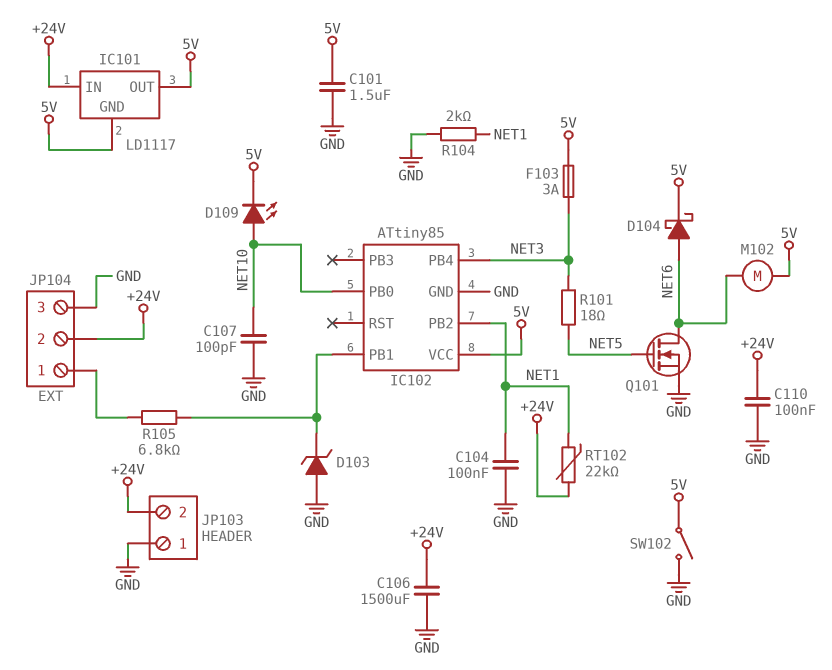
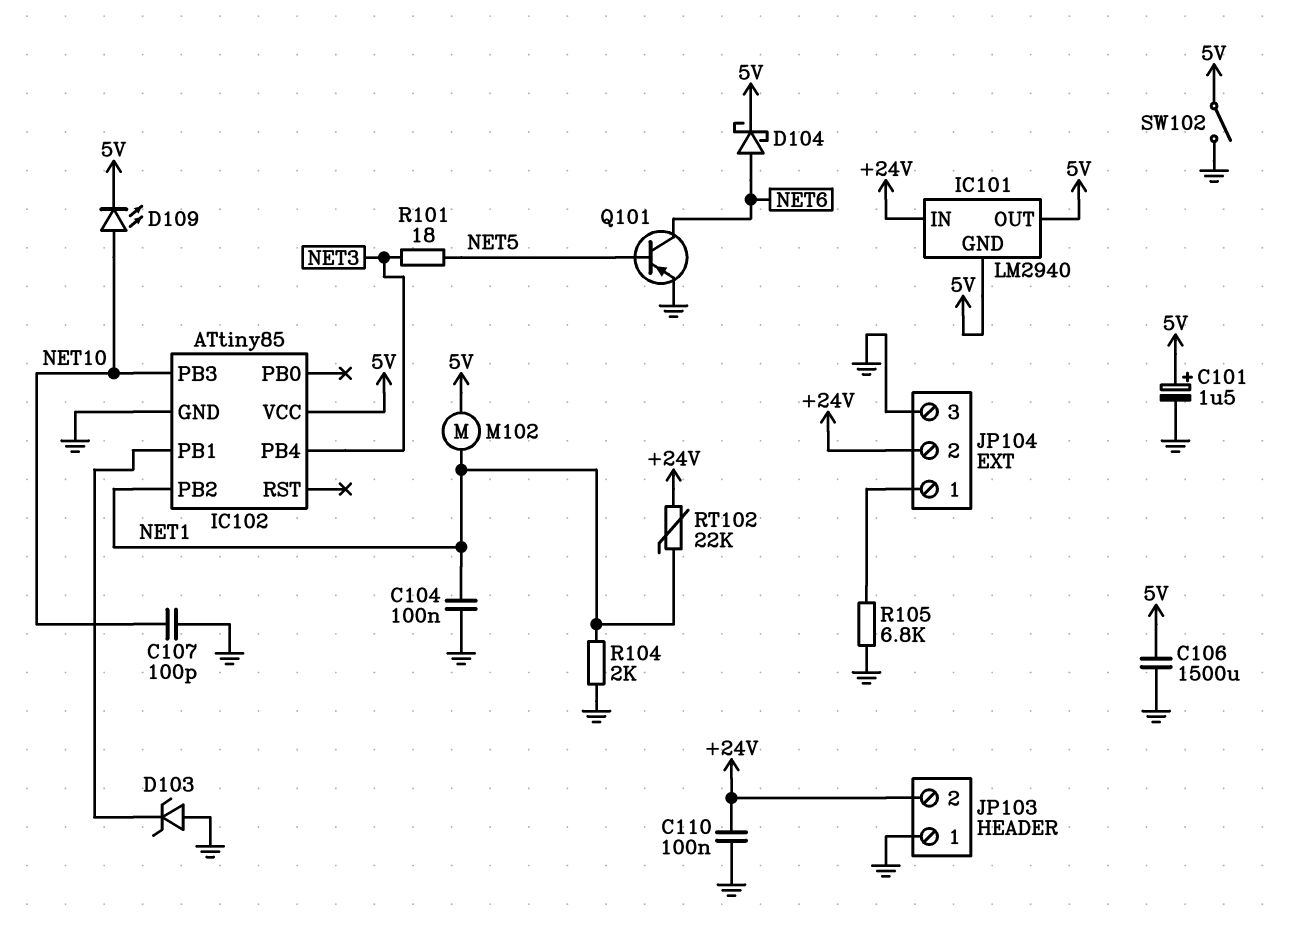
C101: 1.5uF (5V, GND) -> 1.5uF (plus 5V, minus GND)
C106: 1500uF (+24V, GND) -> 1500uF (5V, GND)
F103: 3A (5V, NET3) -> none
IC101: LD1117 -> LM2940
IC102 pin PB0: NET10 -> none
IC102 pin PB3: none -> NET10
M102: motor (5V, NET6) -> motor (5V, NET1)
Q101: NMOS (G NET5, D NET6, S GND) -> PNP (B NET5, C NET6, E GND)
R105: 6.8k (IC102/PB1, JP104/1) -> 6.8k (GND, JP104/1)

